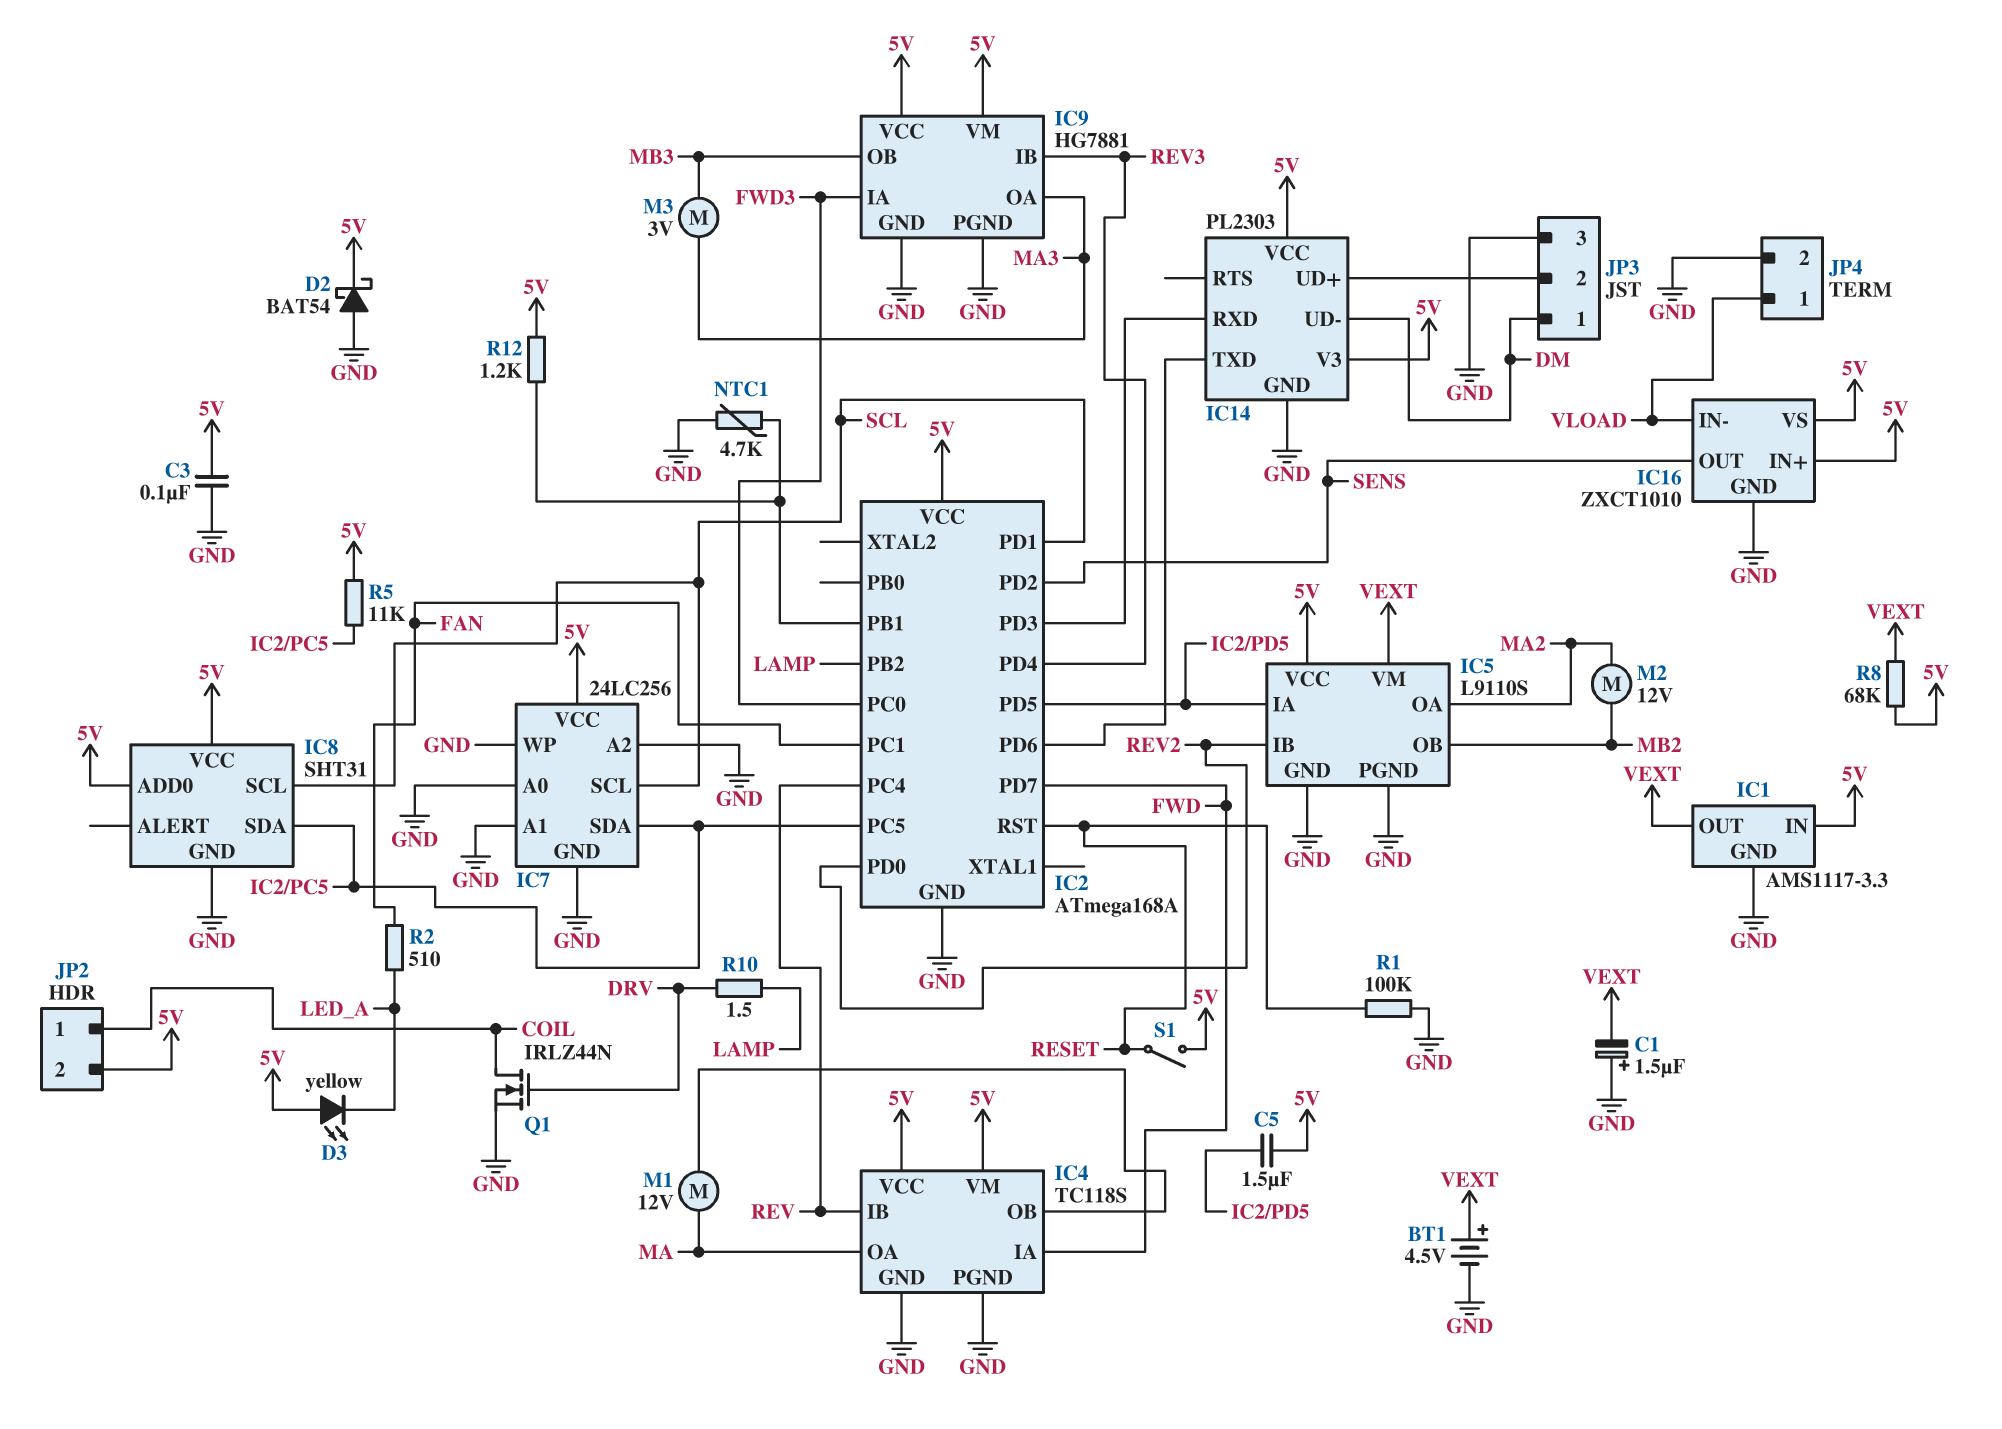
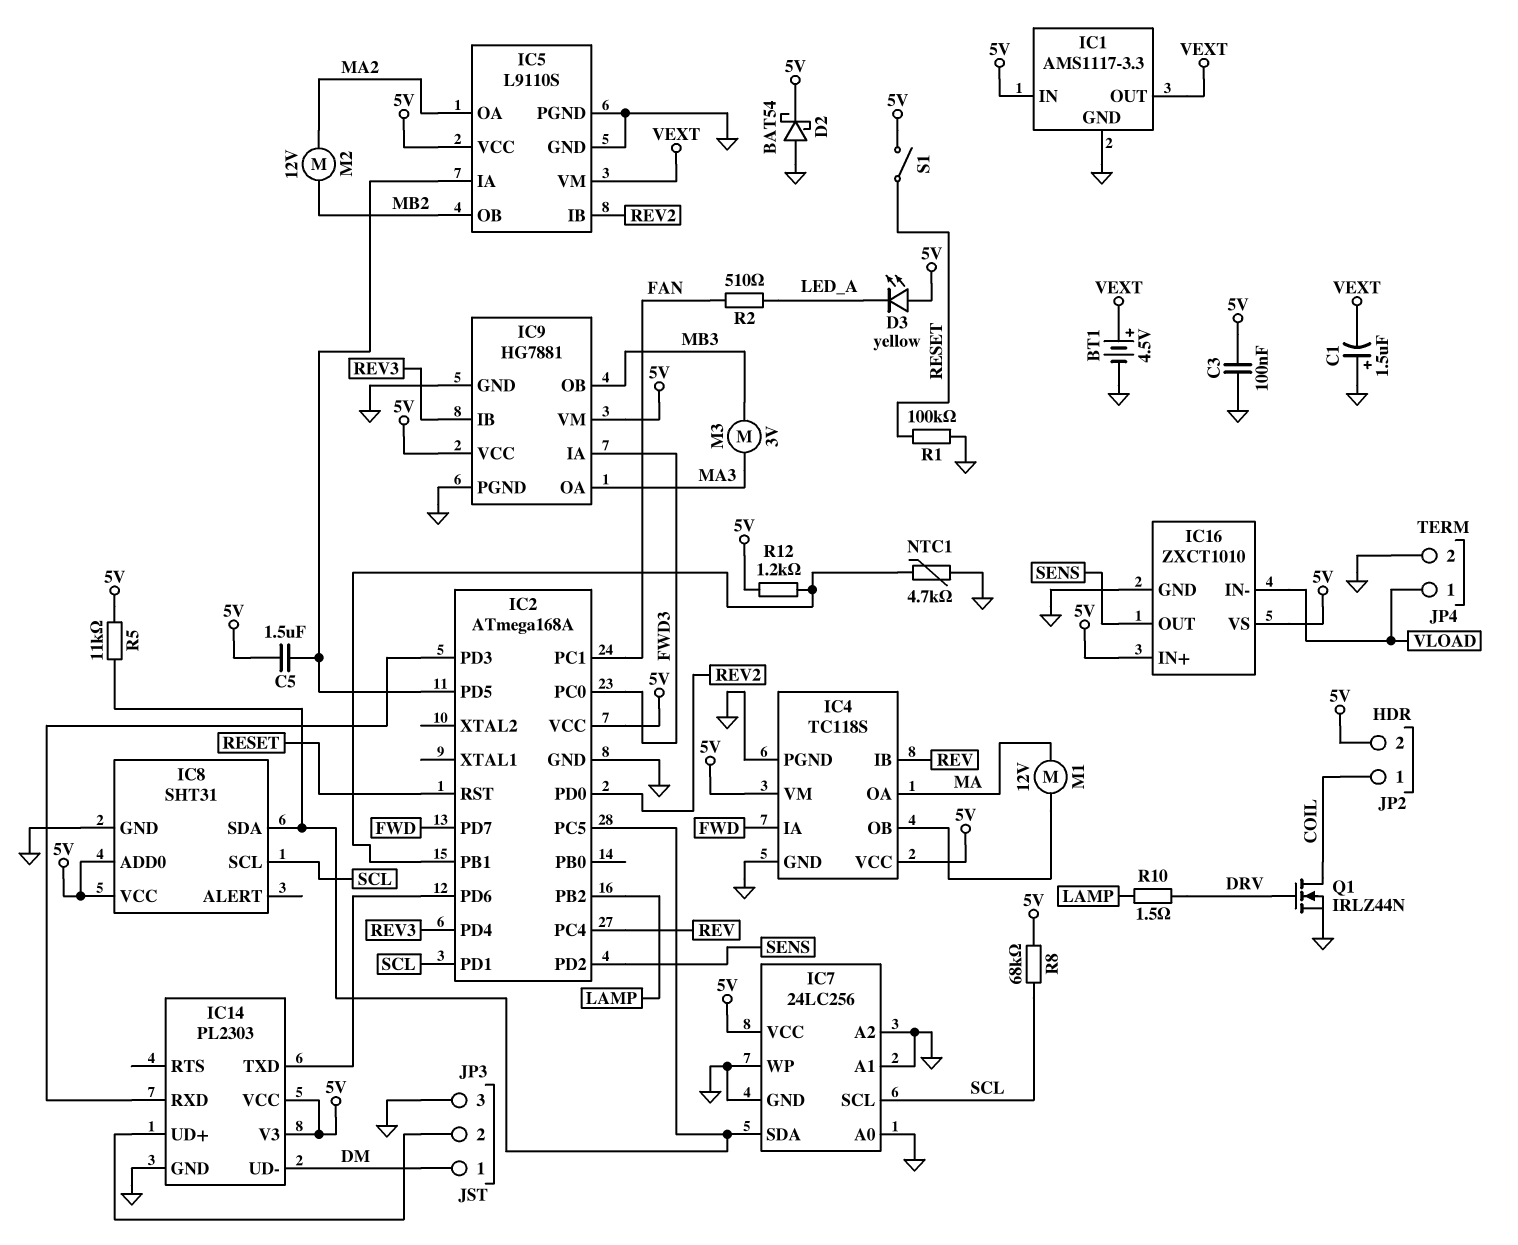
R8: 68k (5V, VEXT) -> 68k (5V, SCL)

